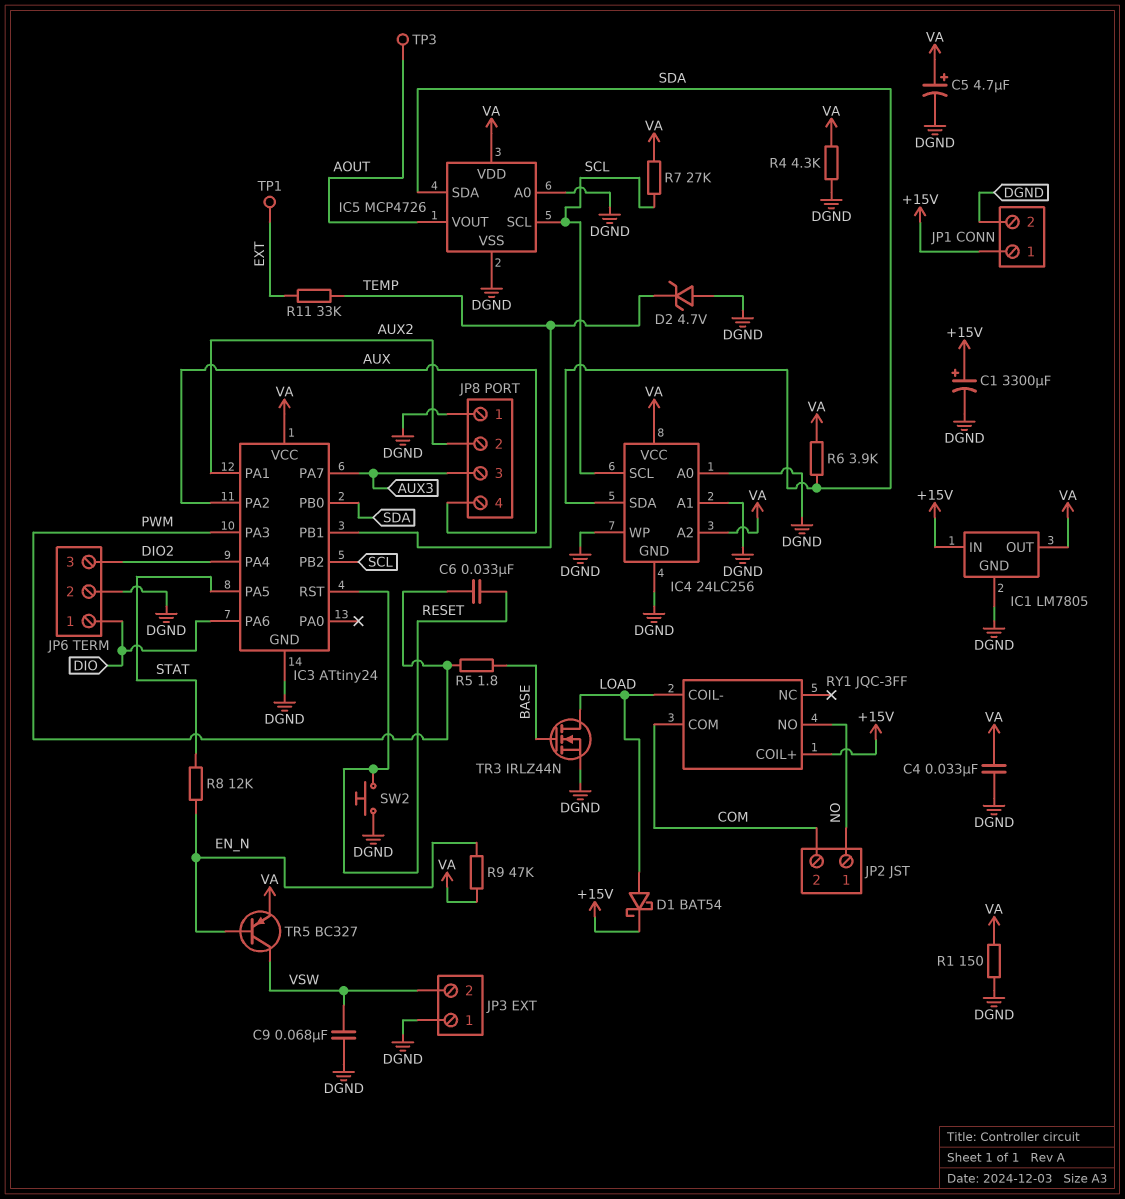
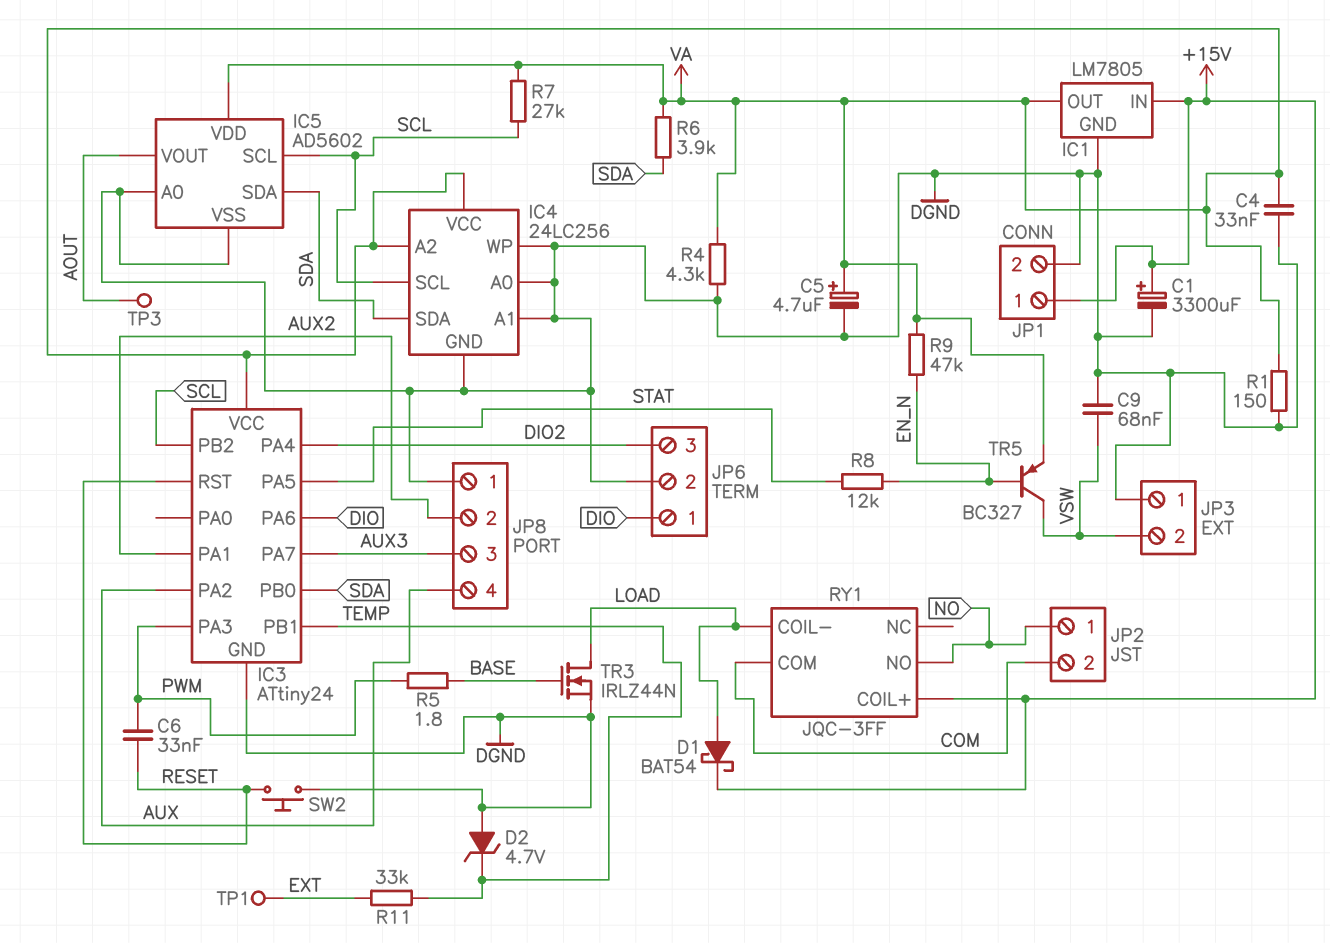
IC5: MCP4726 -> AD5602

